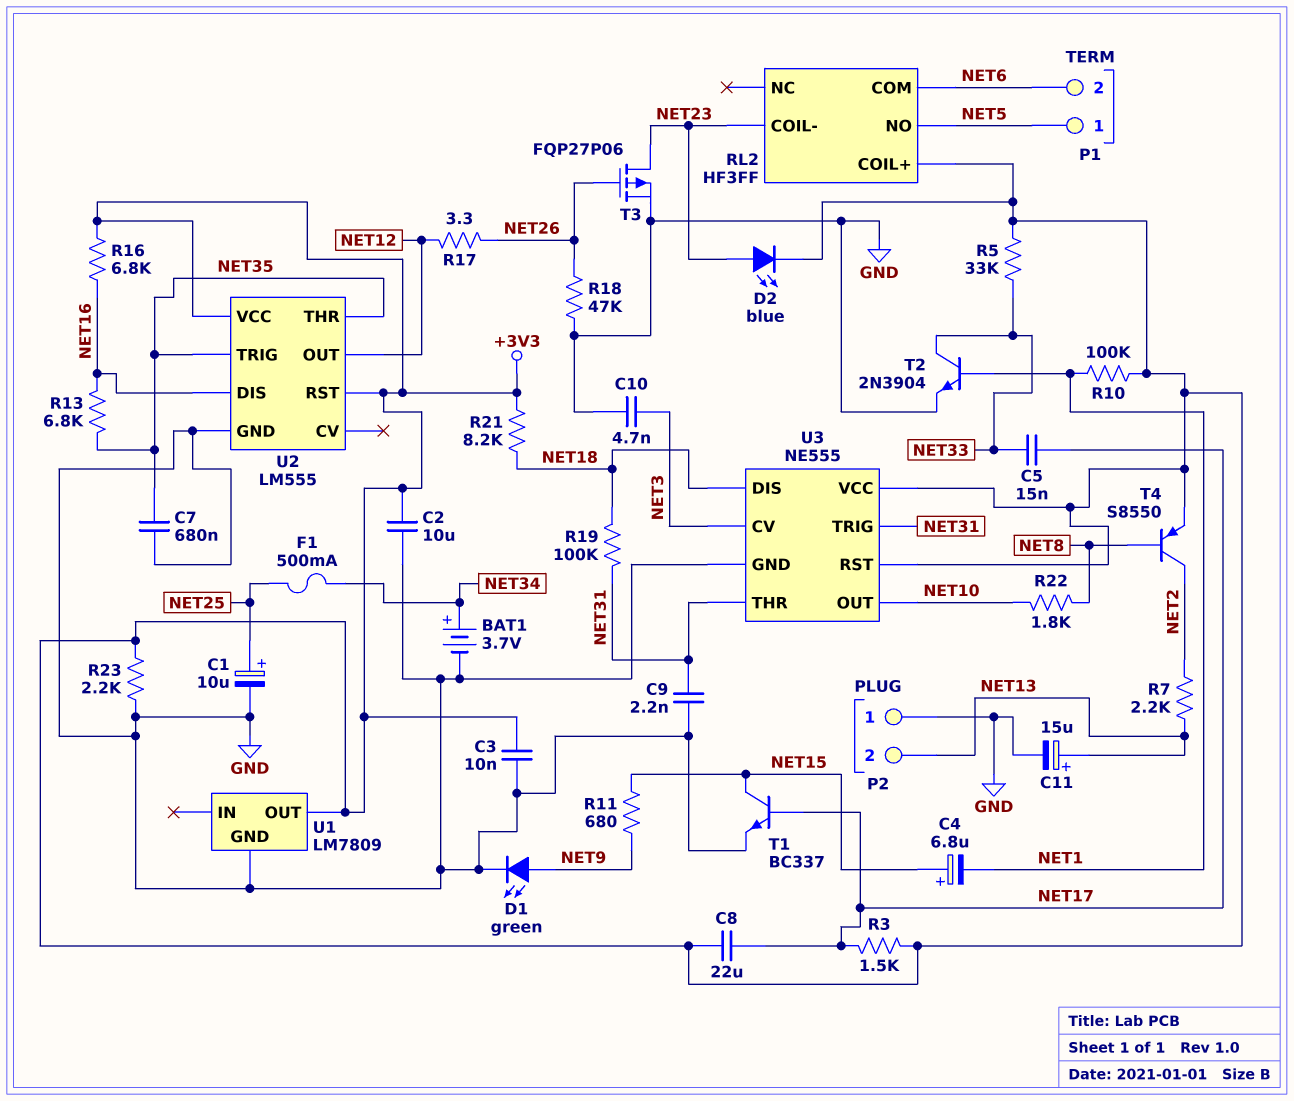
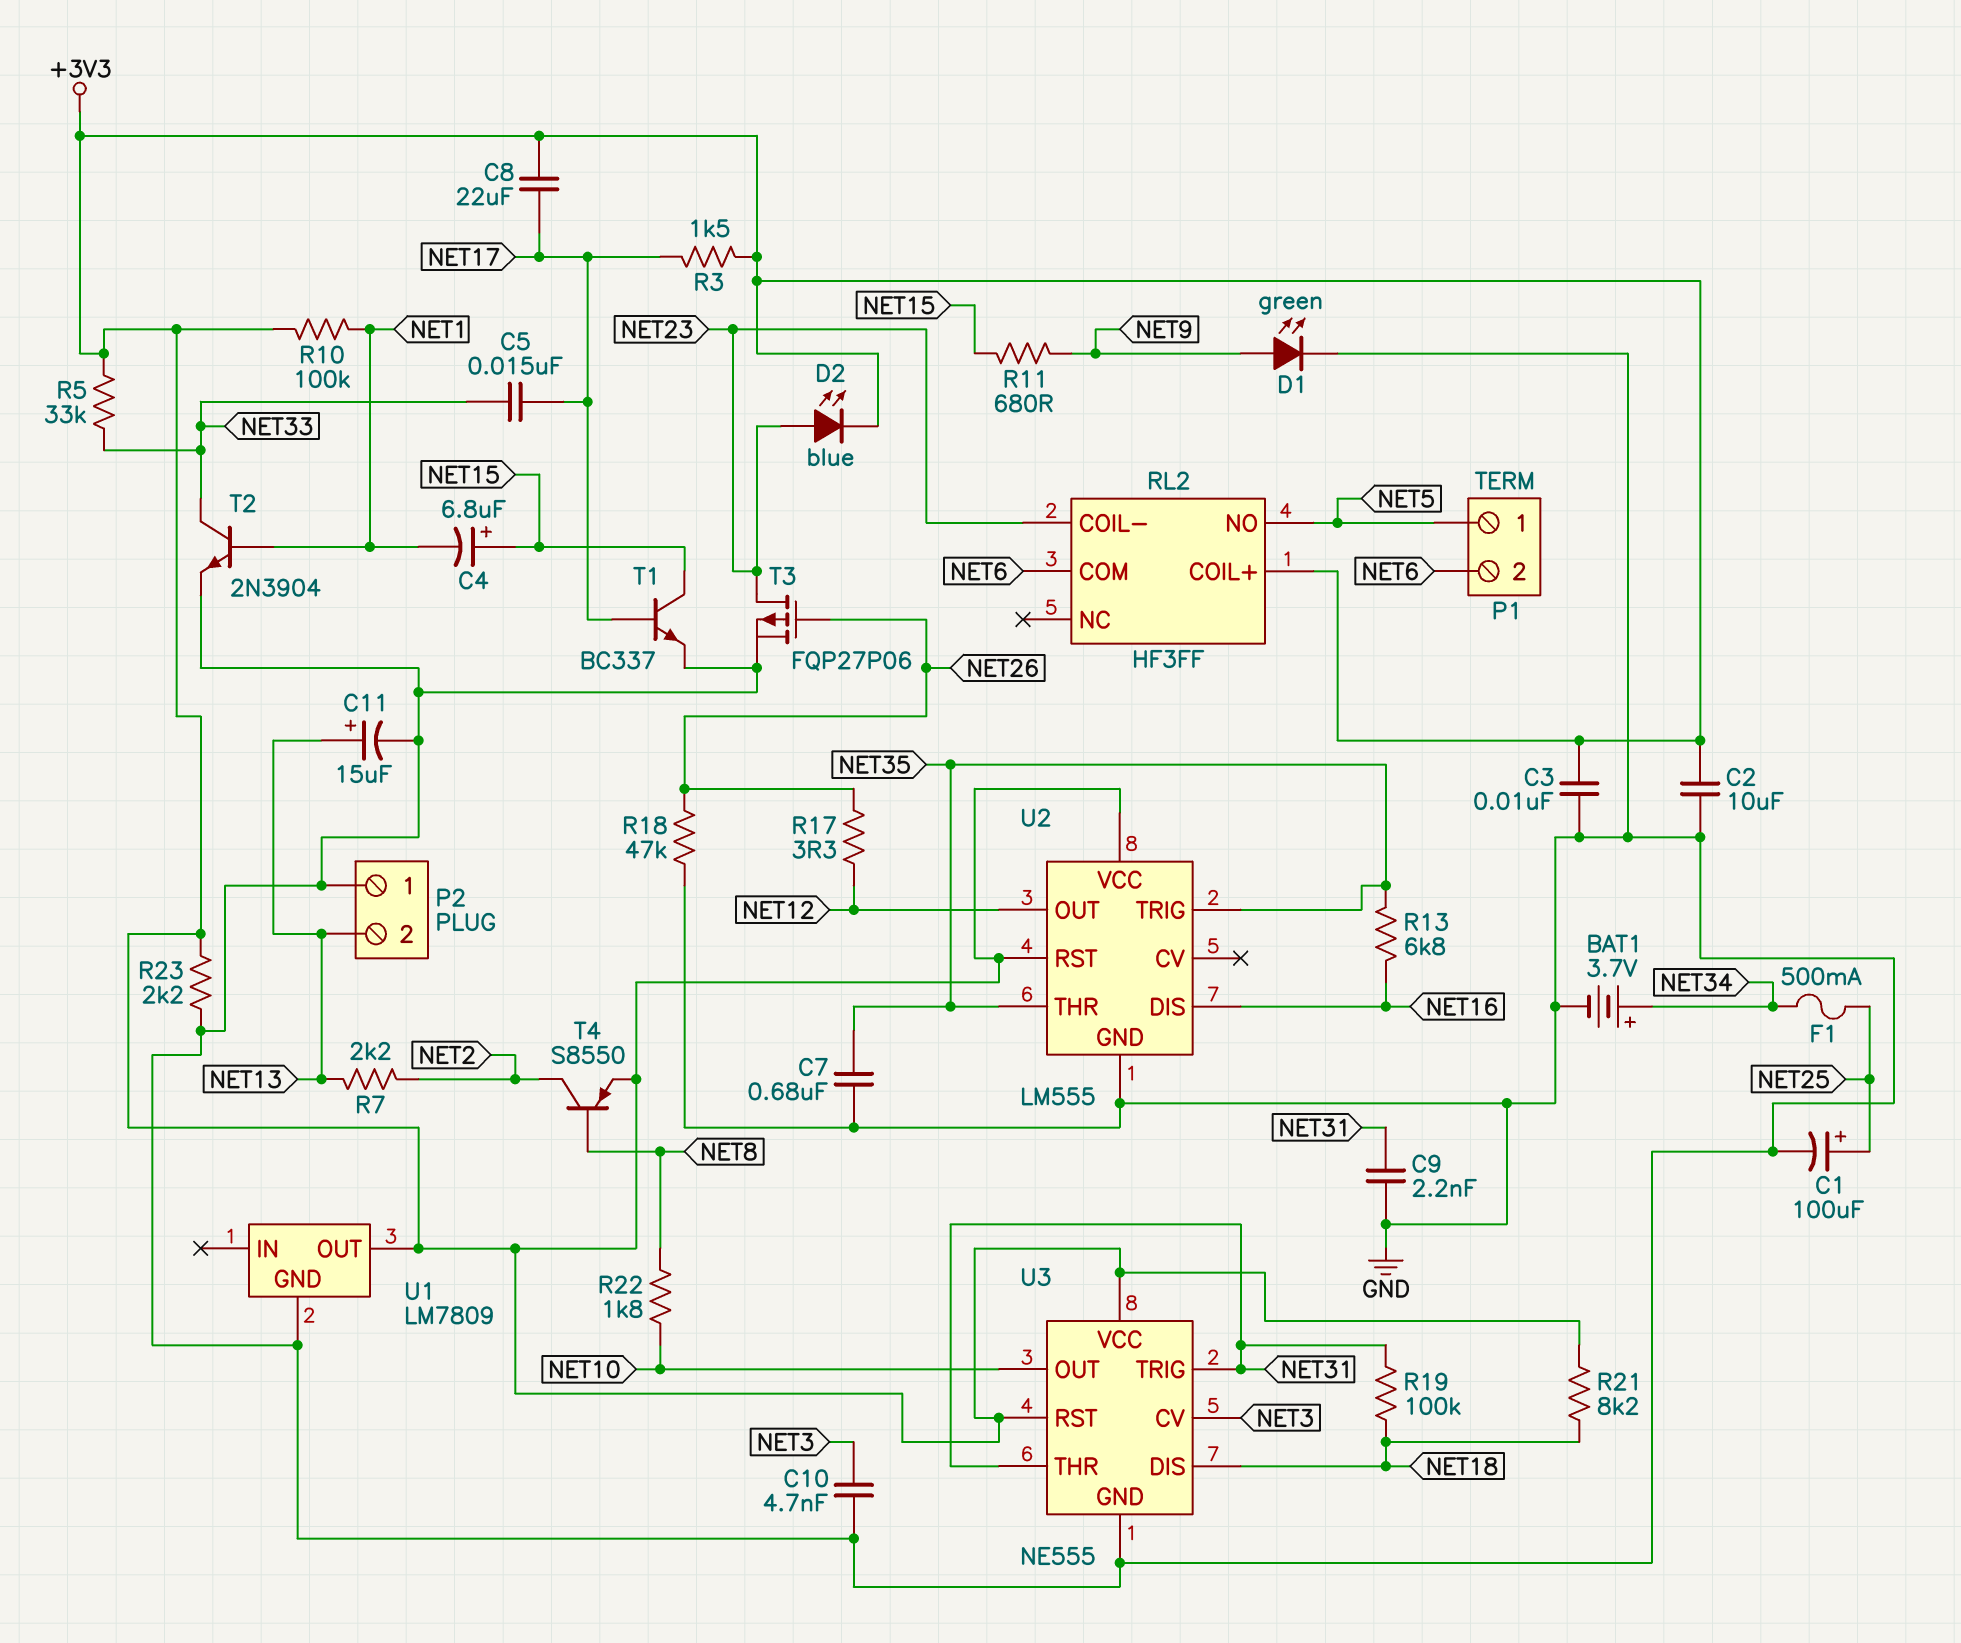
C1: 10uF (plus NET25, minus GND) -> 100uF (plus NET25, minus GND)
R16: 6.8k (+3V3, NET16) -> none

